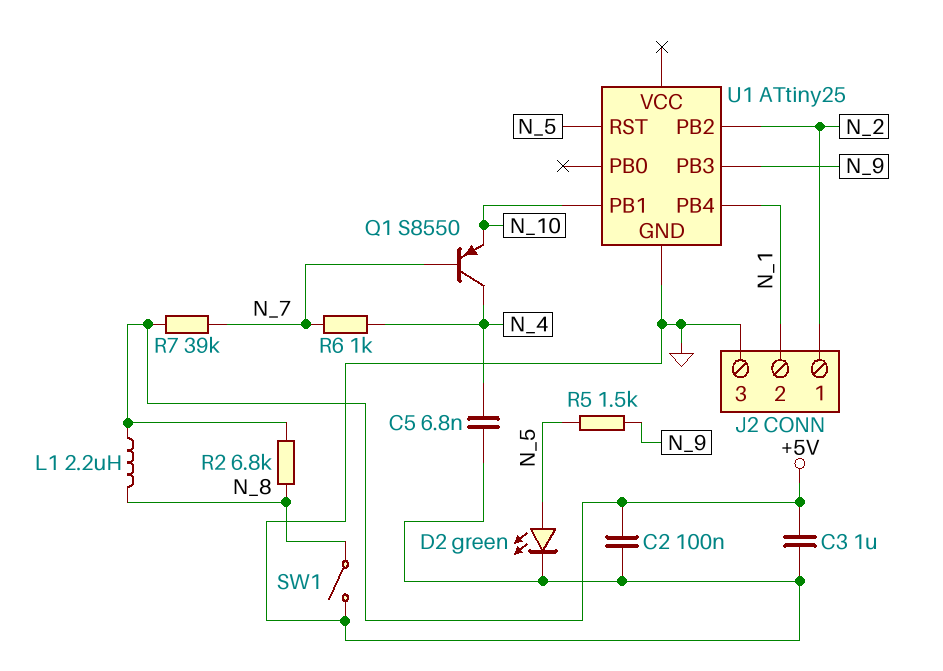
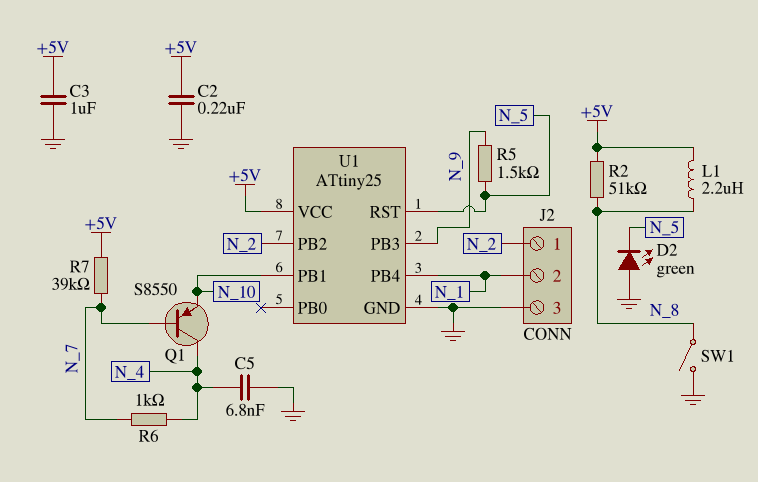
C2: 100nF (+5V, GND) -> 220nF (+5V, GND)
D2: LED green (A N_5, K GND) -> LED green (A GND, K N_5)
R2: 6.8k (+5V, N_8) -> 51k (+5V, N_8)
U1 pin VCC: none -> +5V

